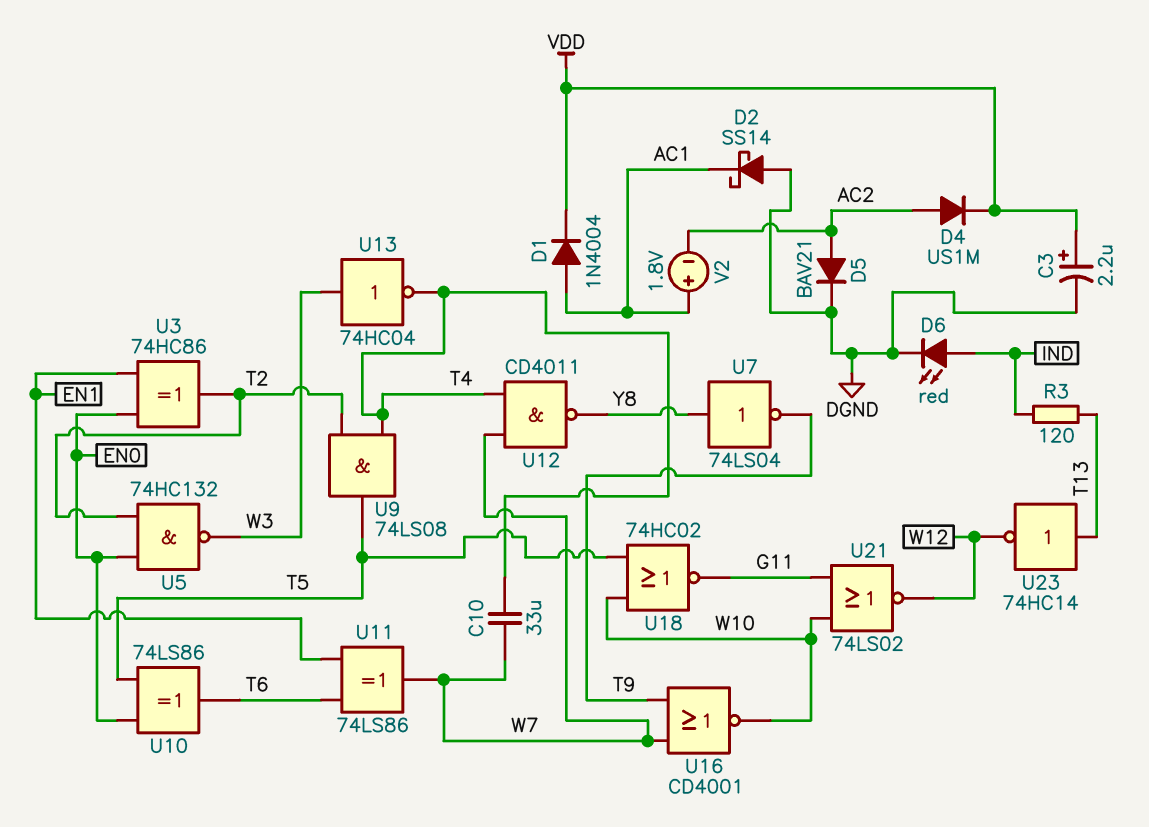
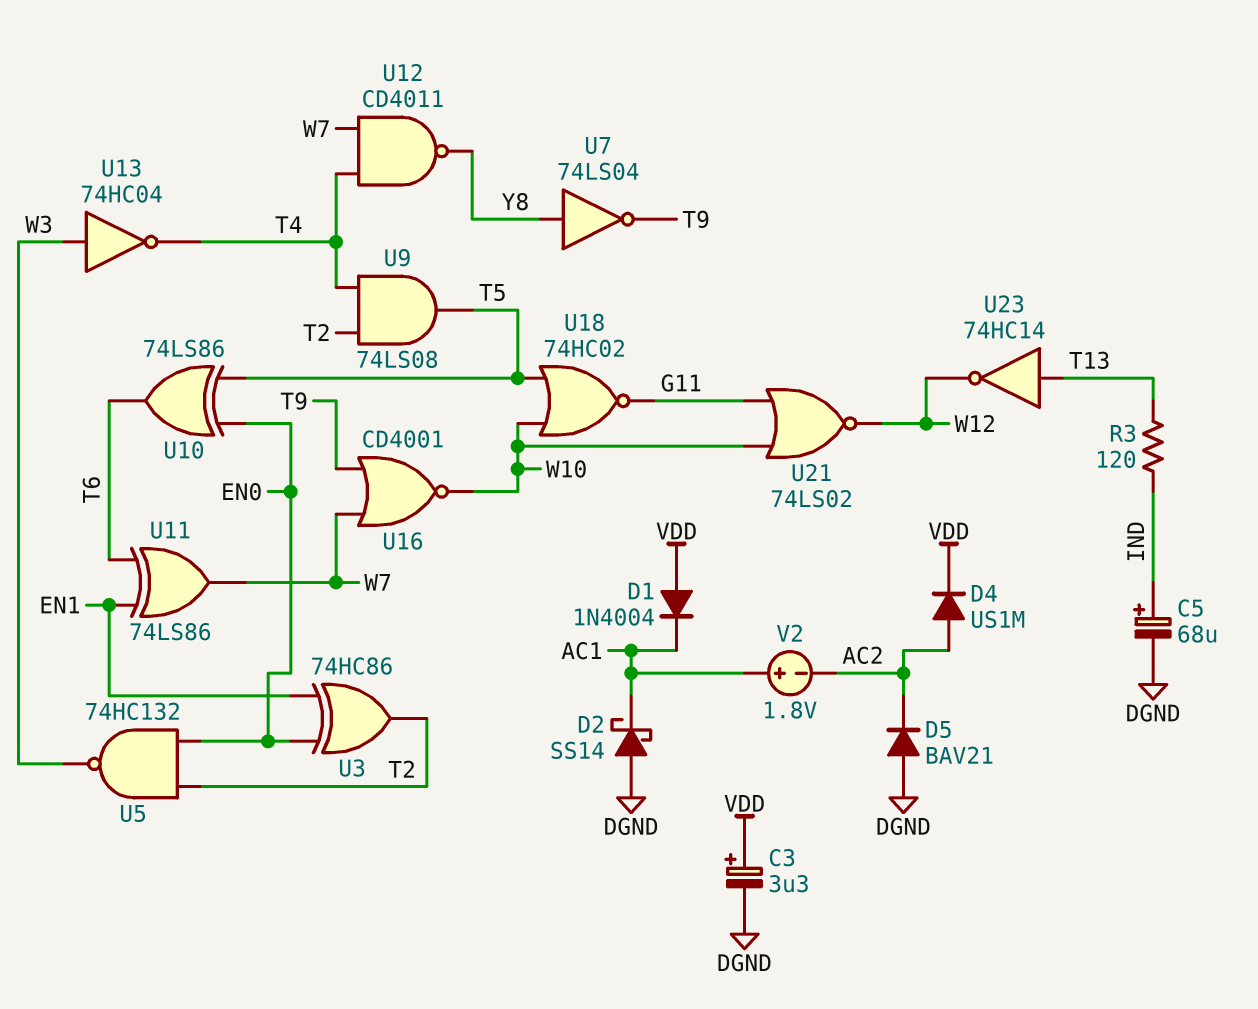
C3: 2.2uF (plus VDD, minus DGND) -> 3.3uF (plus VDD, minus DGND)
C5: none -> 68uF (plus IND, minus DGND)
C10: 33uF (T4, W7) -> none
D1: diode 1N4004 (A AC1, K VDD) -> diode 1N4004 (A VDD, K AC1)
D5: diode BAV21 (A AC2, K DGND) -> diode BAV21 (A DGND, K AC2)
D6: LED red (A IND, K DGND) -> none

